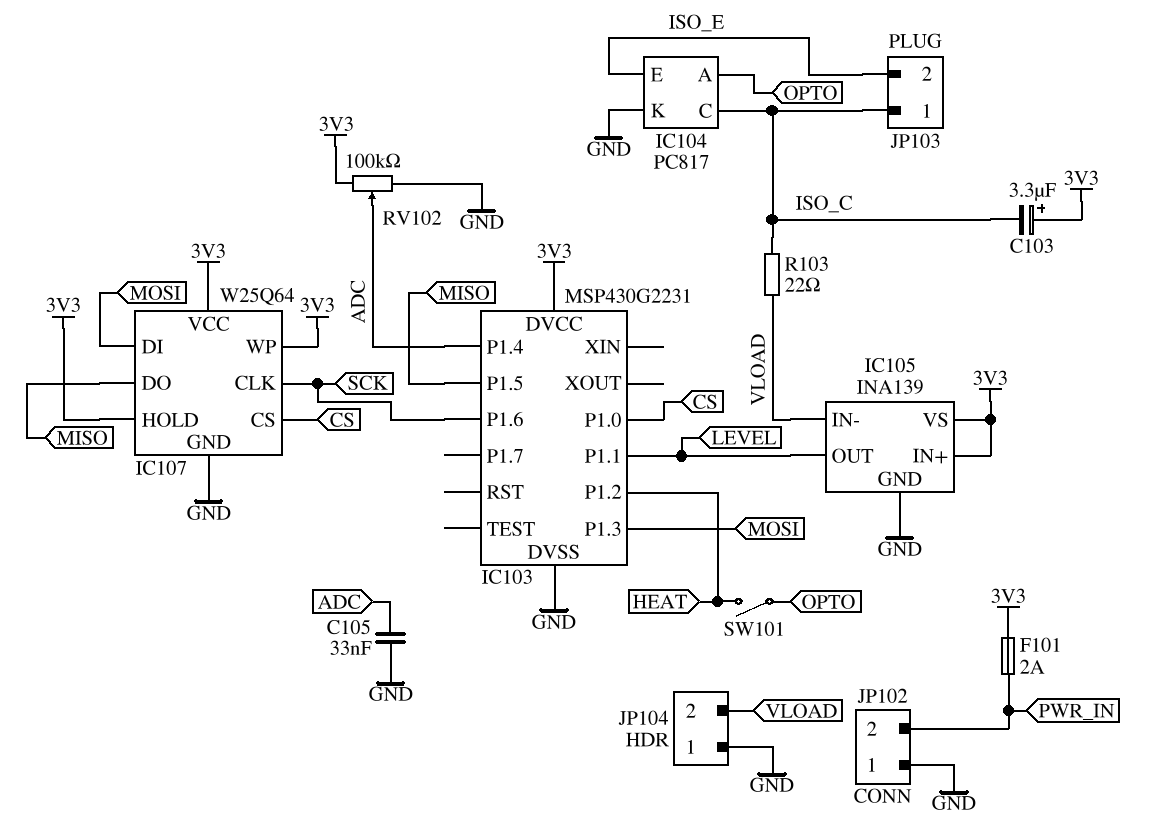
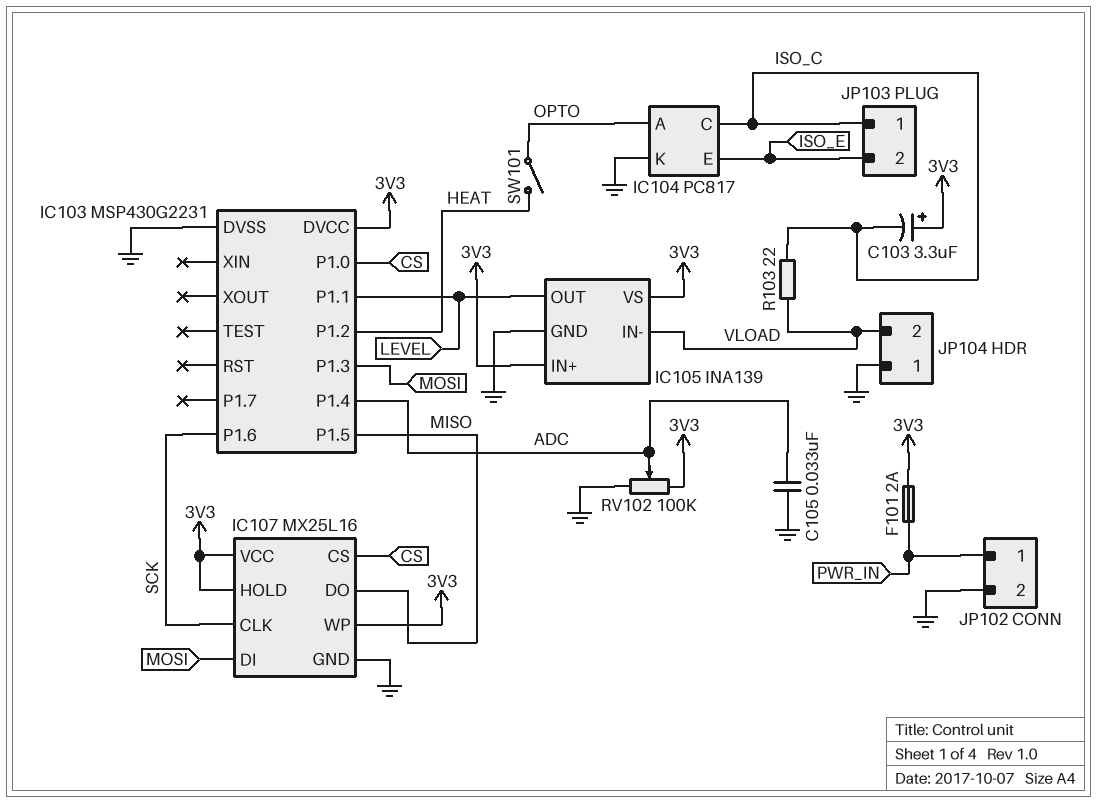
IC107: W25Q64 -> MX25L16
JP102 pin 1: GND -> PWR_IN
JP102 pin 2: PWR_IN -> GND

